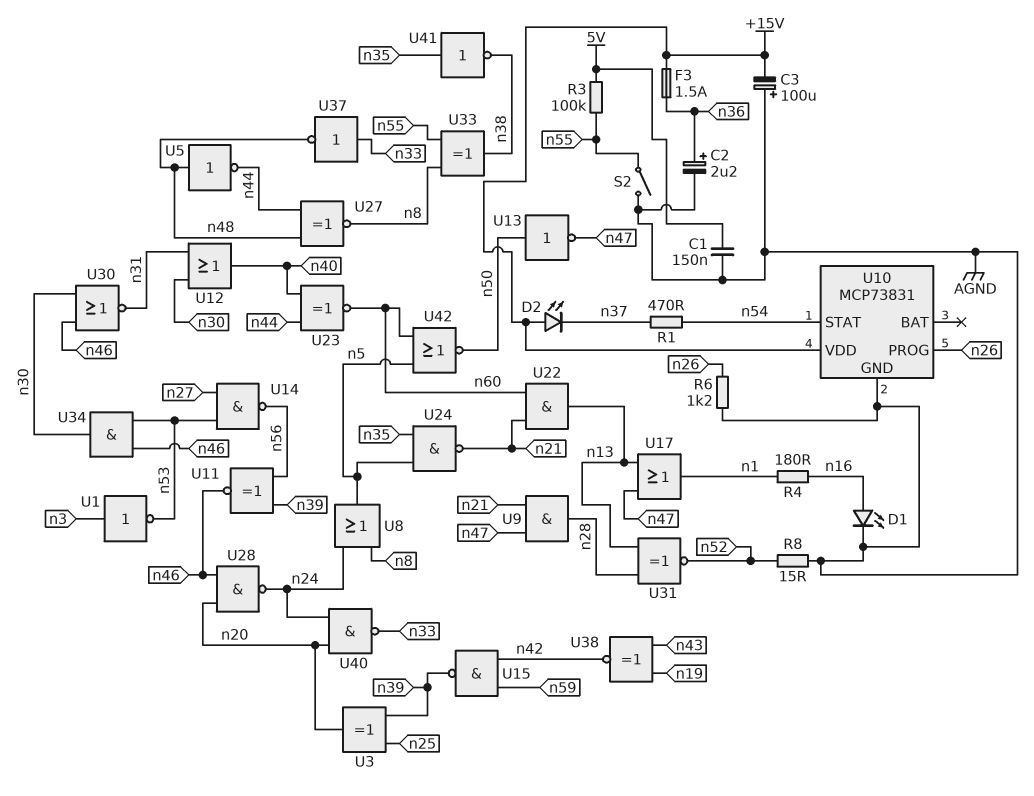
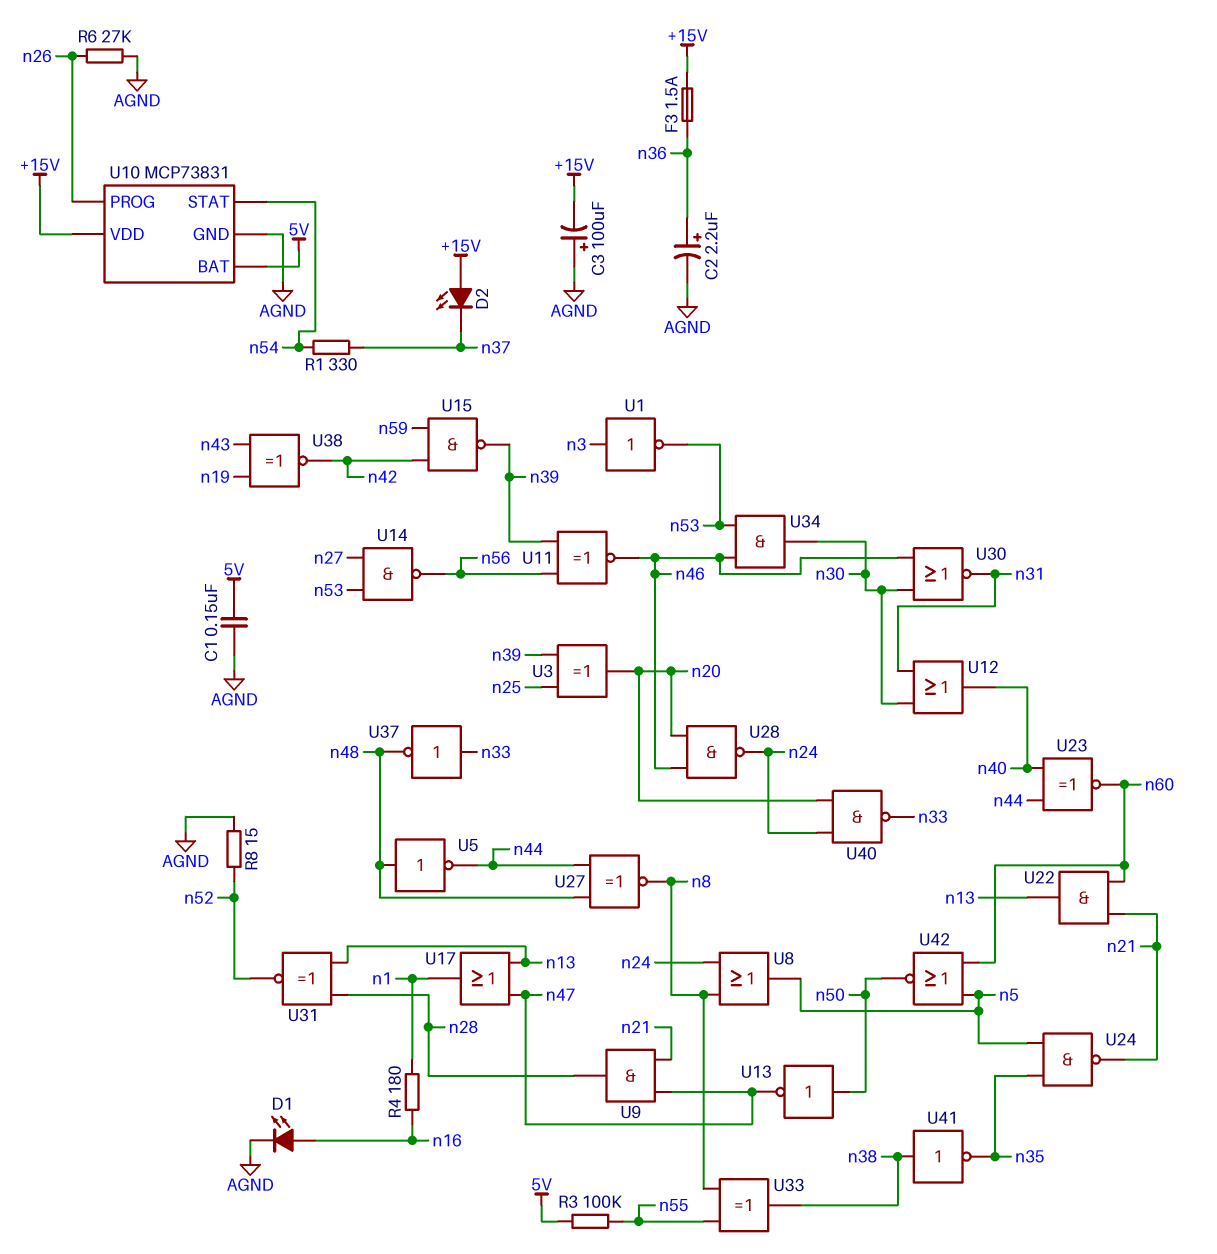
R1: 470 (n37, n54) -> 330 (n37, n54)
R6: 1.2k (AGND, n26) -> 27k (AGND, n26)
S2: switch (AGND, n55) -> none
U10 pin BAT: none -> 5V
U41: NOT (in n35, out n38) -> NOT (in n38, out n35)

